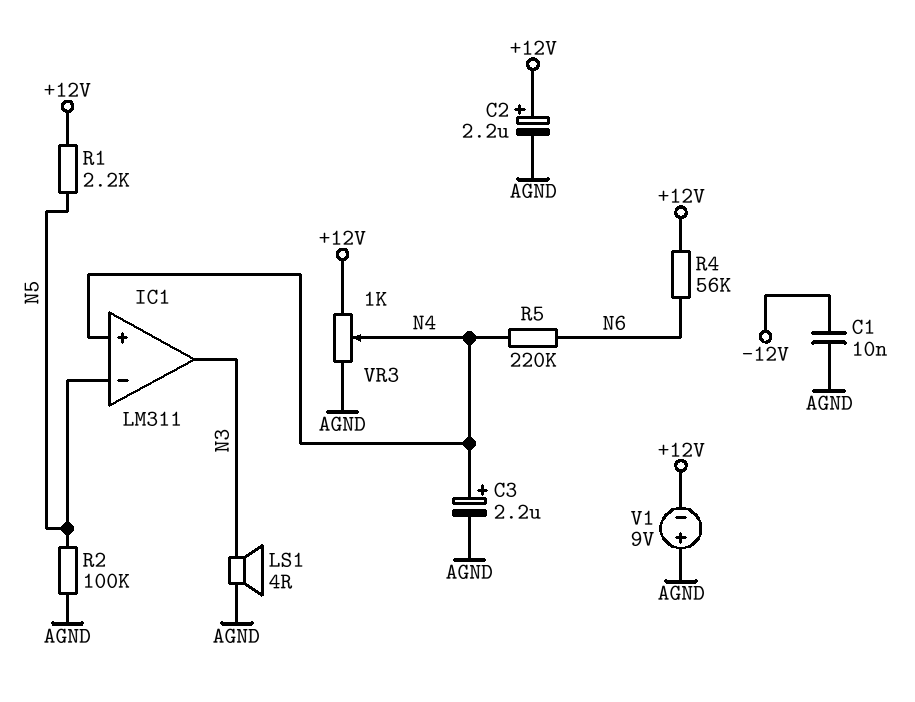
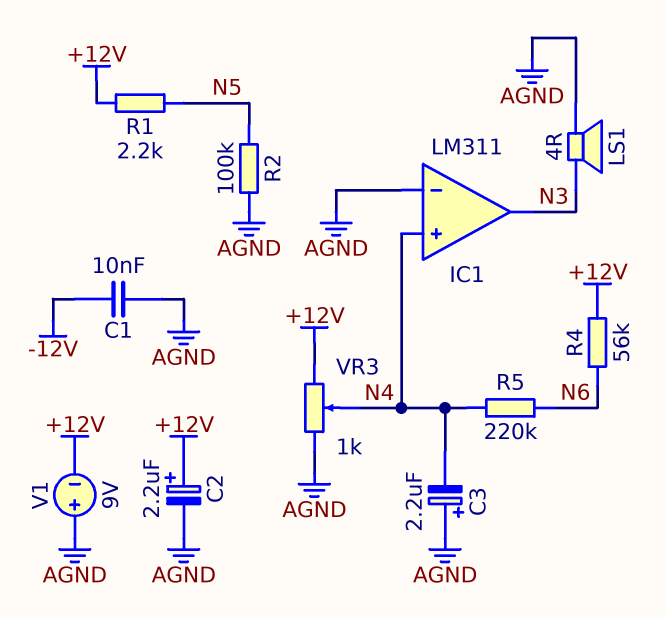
C3: 2.2uF (plus N4, minus AGND) -> 2.2uF (plus AGND, minus N4)
IC1 pin in-: N5 -> AGND

